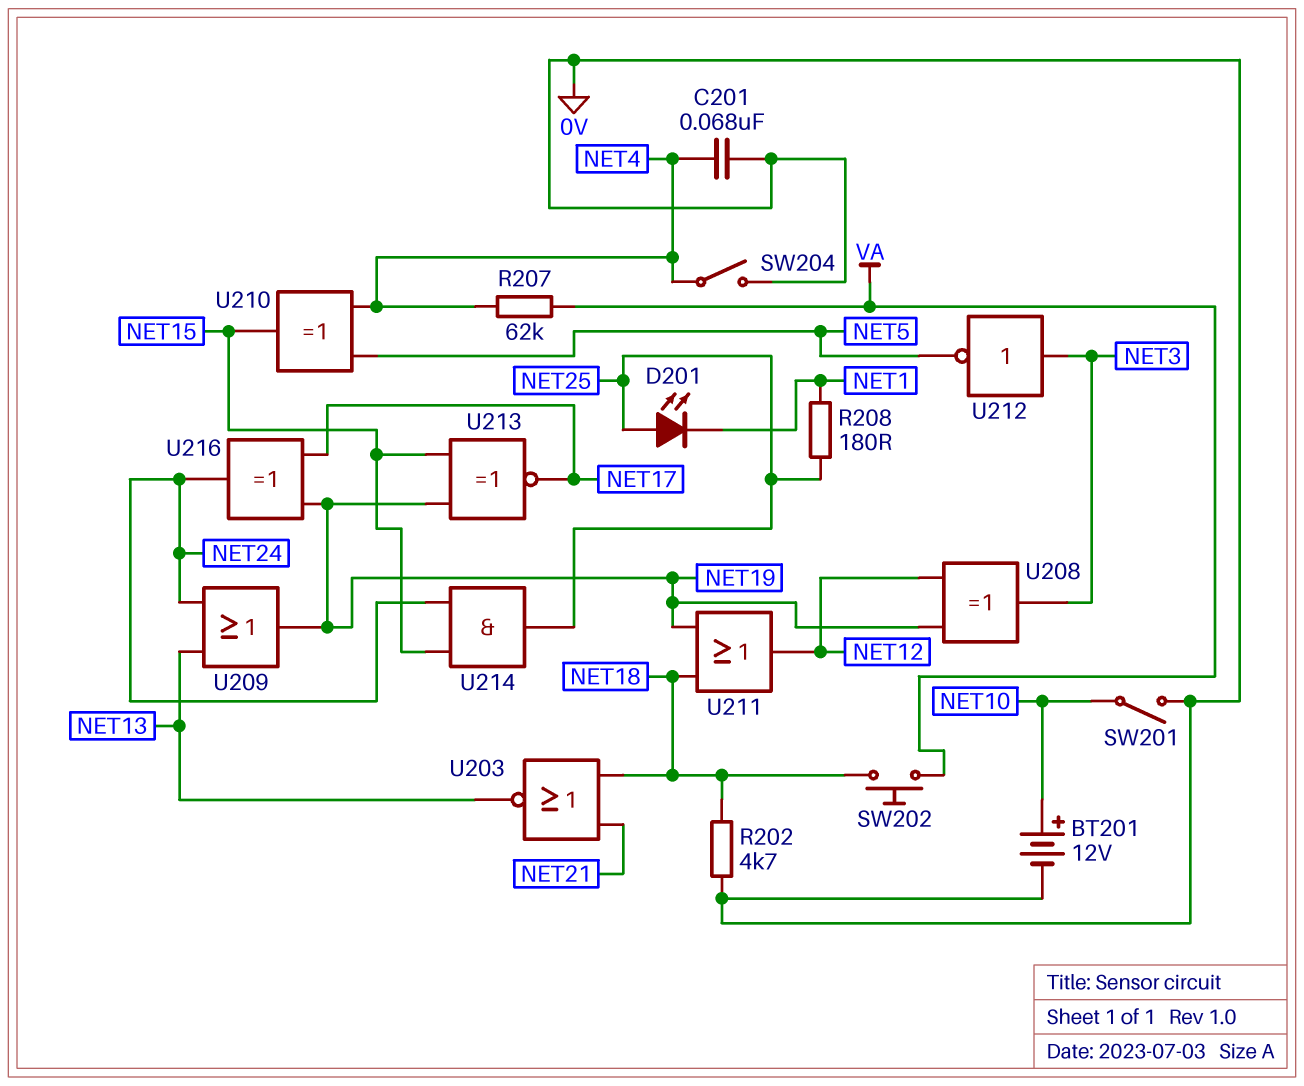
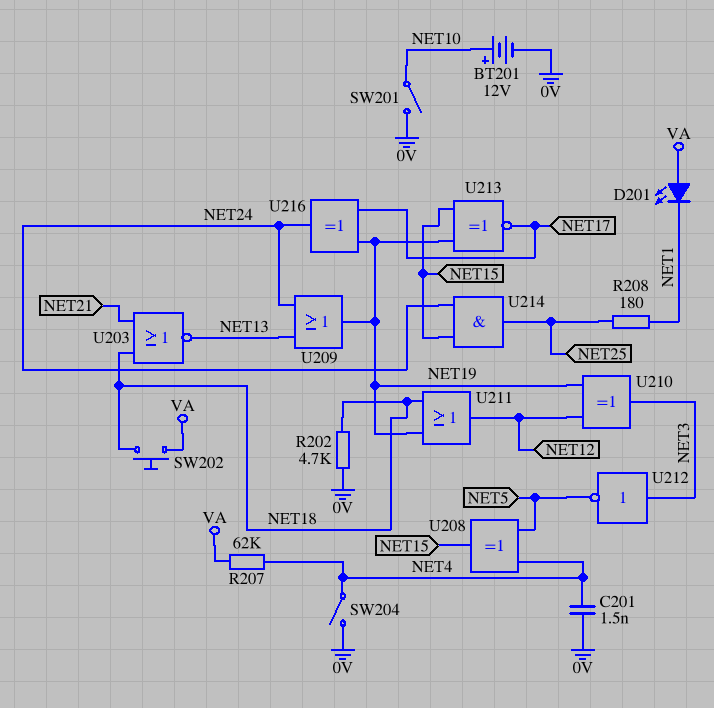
C201: 68nF (0V, NET4) -> 1.5nF (0V, NET4)
D201: LED (A NET25, K NET1) -> LED (A VA, K NET1)
U208: XOR (in NET12, in NET19, out NET3) -> XOR (in NET4, in NET5, out NET15)
U210: XOR (in NET4, in NET5, out NET15) -> XOR (in NET12, in NET19, out NET3)

